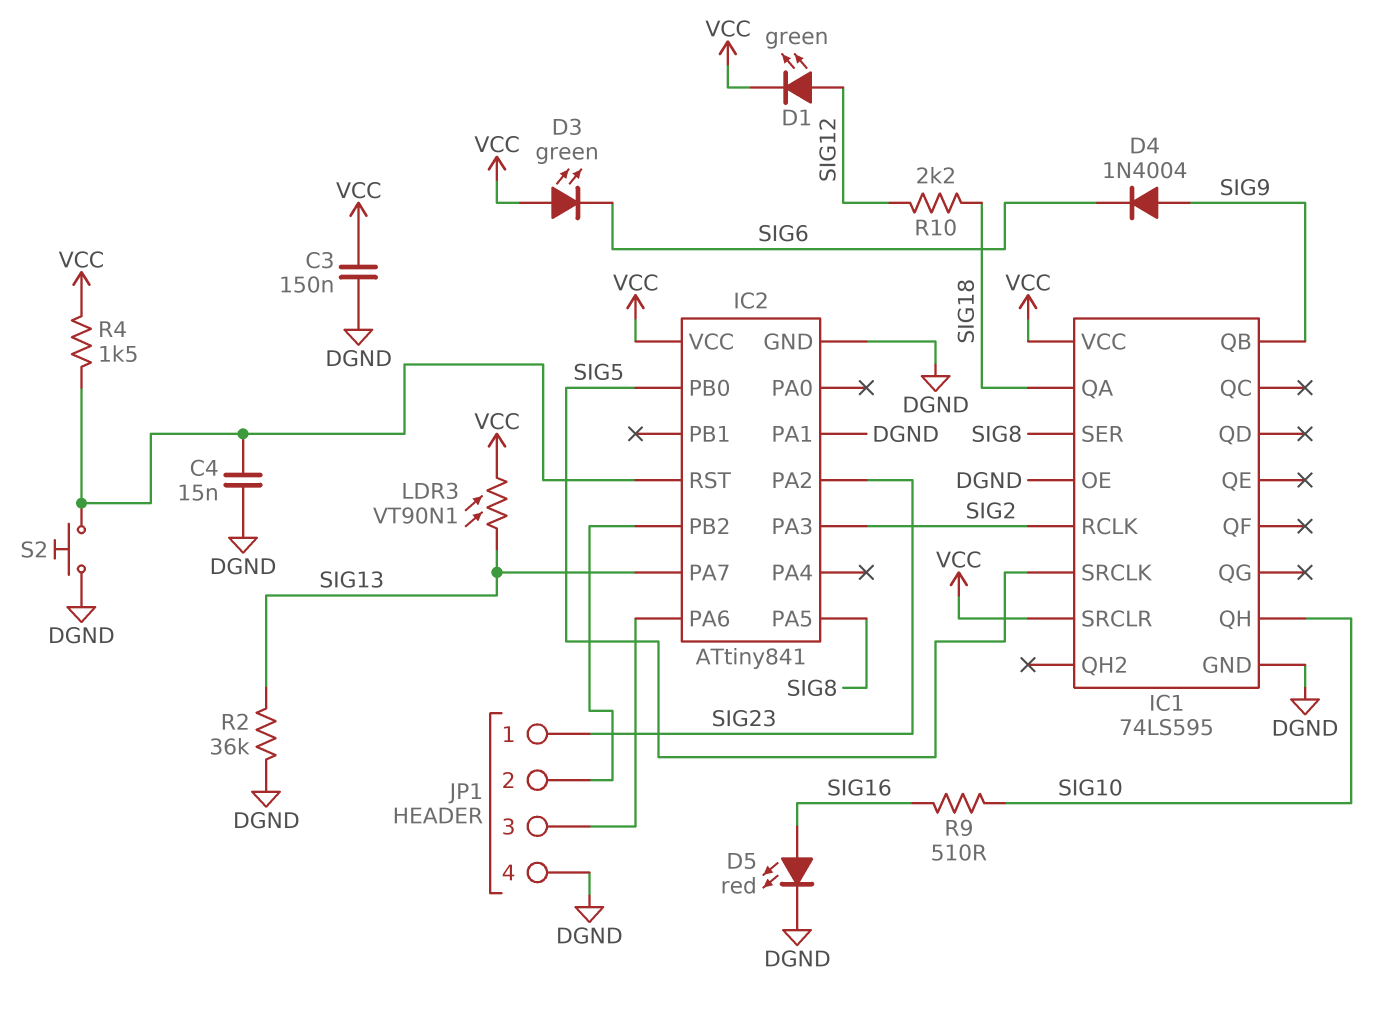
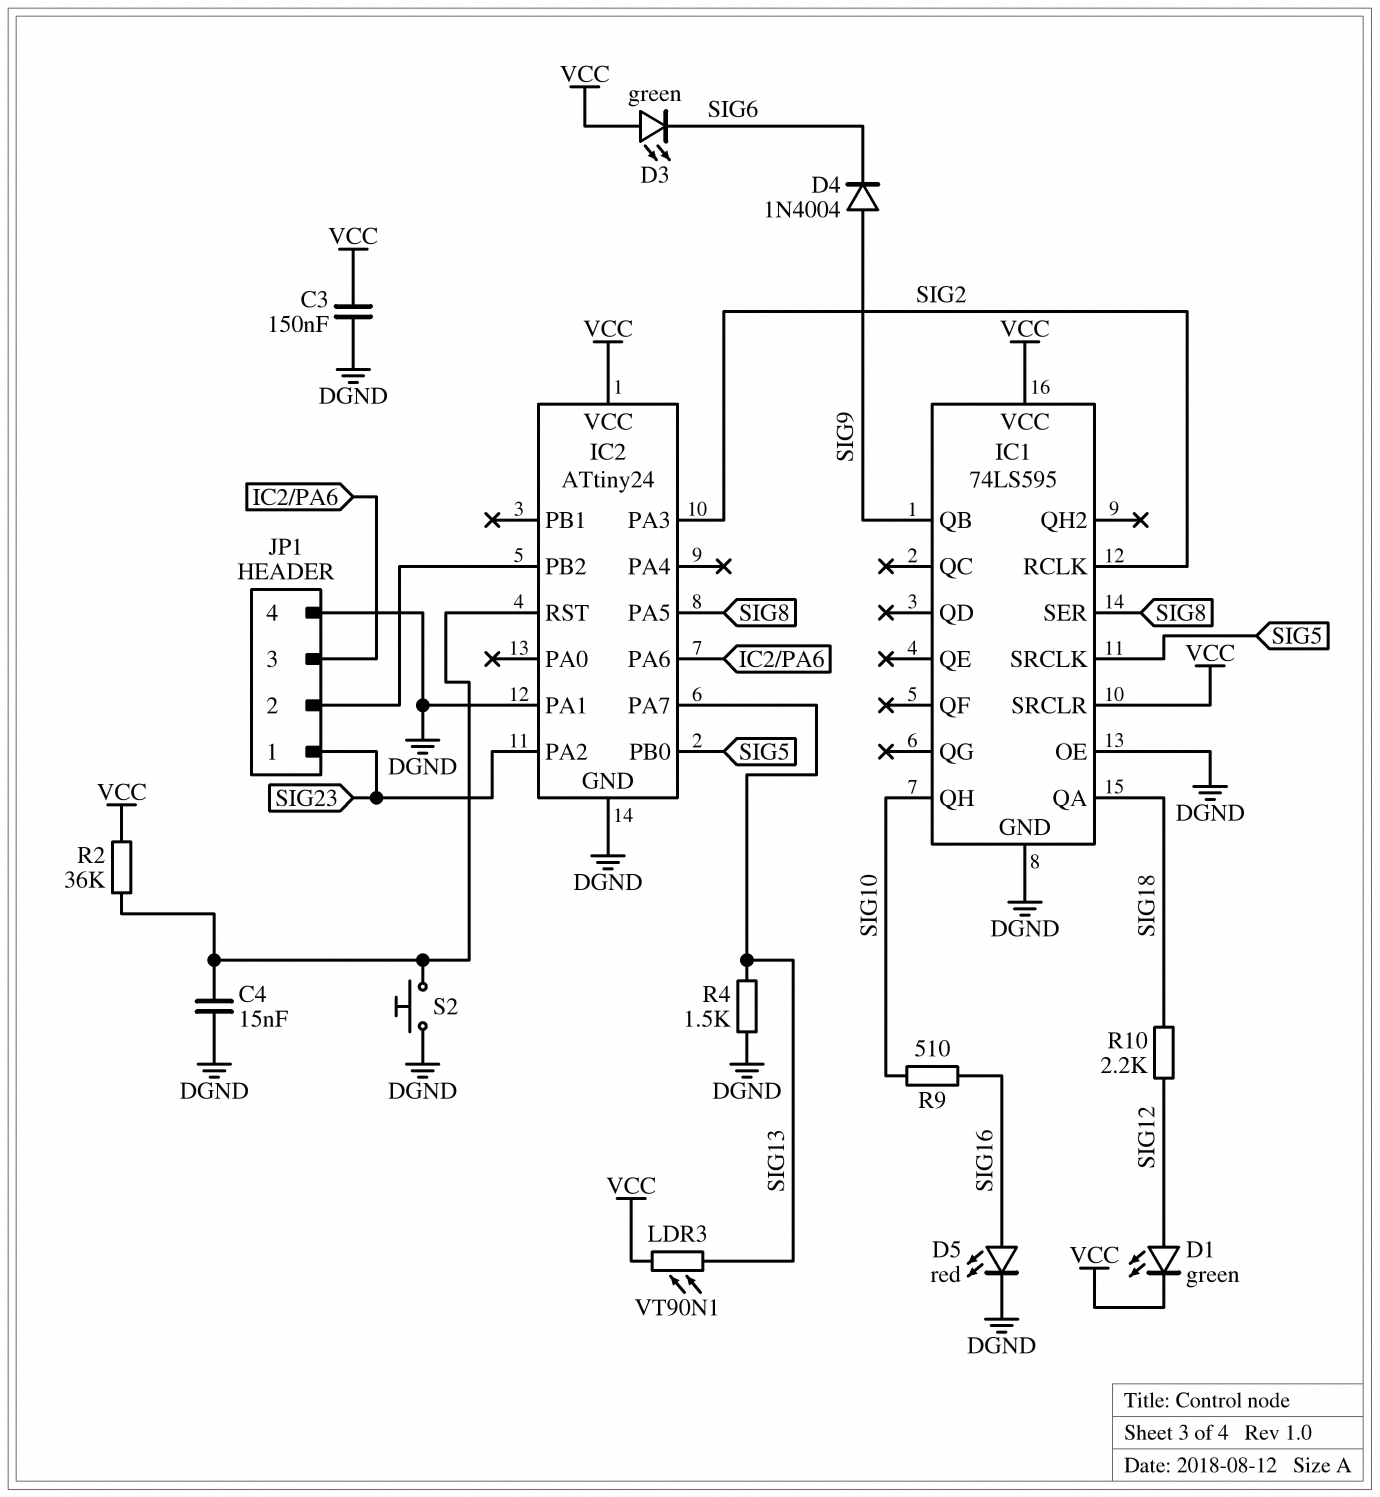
IC2: ATtiny841 -> ATtiny24
R2: 36k (DGND, SIG13) -> 36k (IC2/RST, VCC)
R4: 1.5k (IC2/RST, VCC) -> 1.5k (DGND, SIG13)

